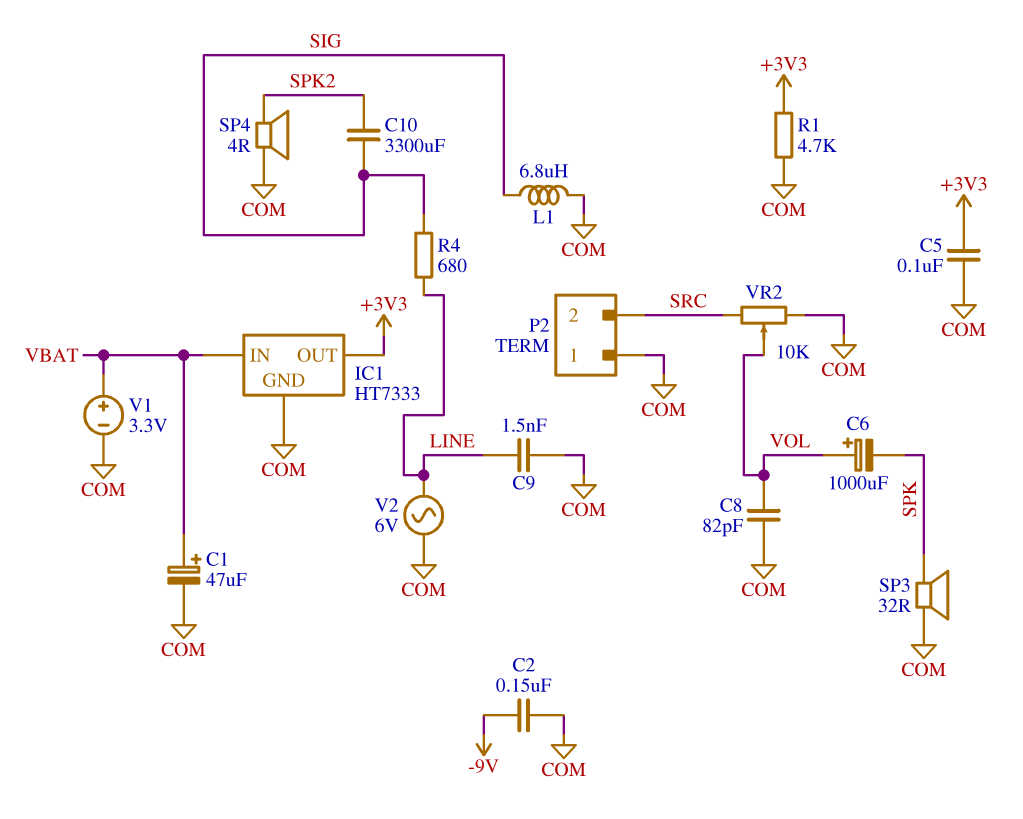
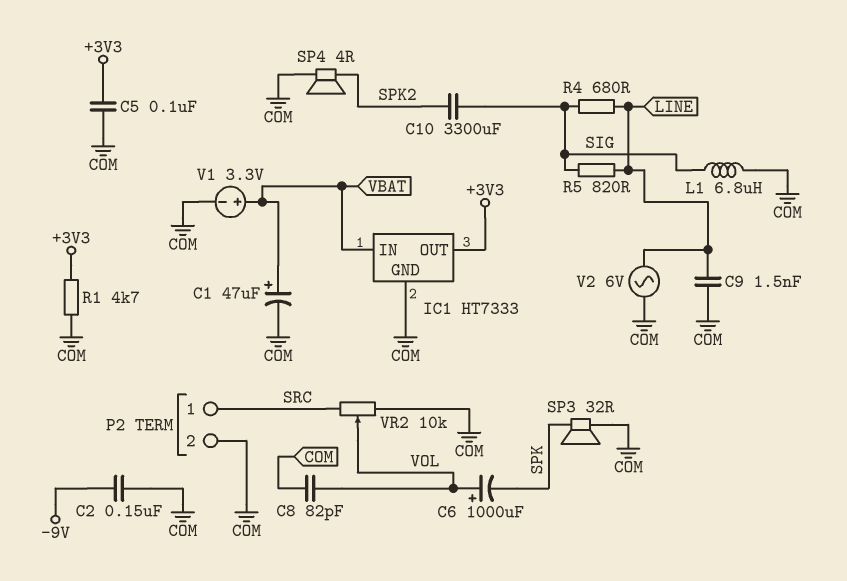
P2 pin 1: COM -> SRC
P2 pin 2: SRC -> COM
R5: none -> 820 (LINE, SIG)

